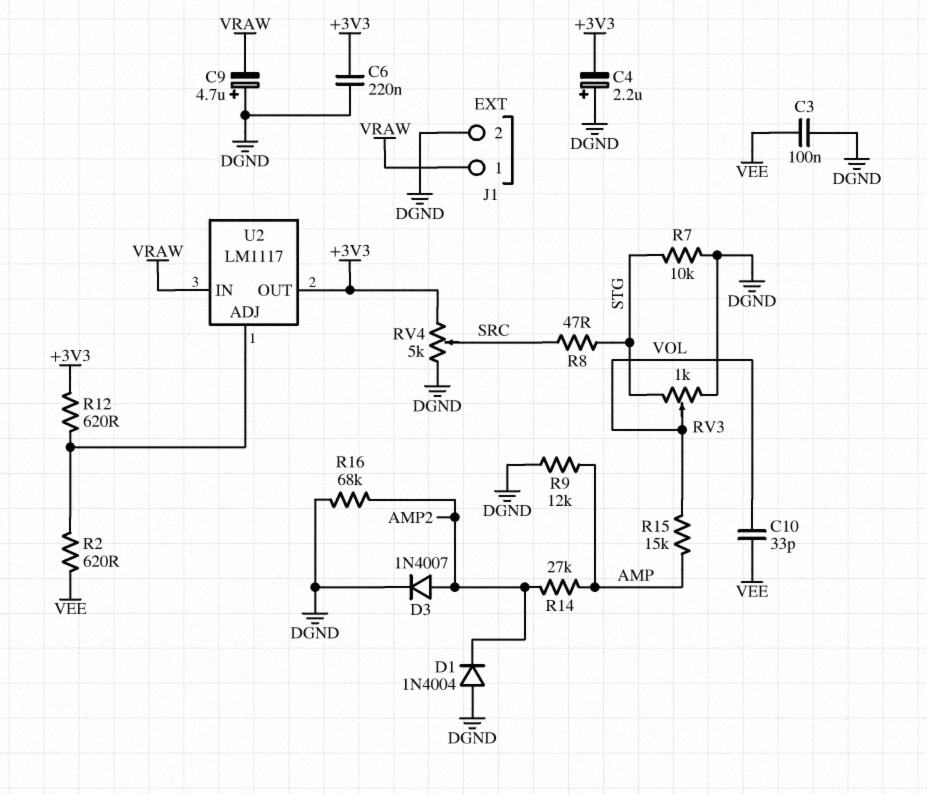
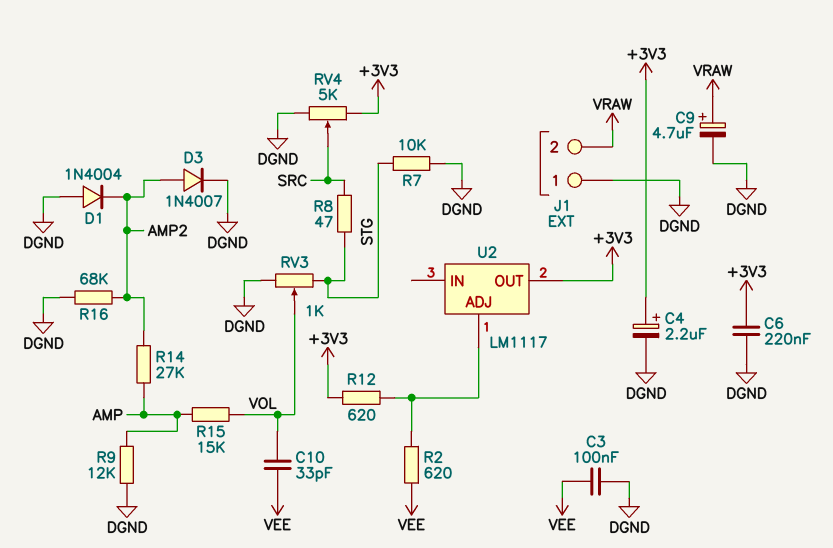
C4: 2.2uF (plus DGND, minus +3V3) -> 2.2uF (plus +3V3, minus DGND)
C9: 4.7uF (plus DGND, minus VRAW) -> 4.7uF (plus VRAW, minus DGND)
J1 pin 1: VRAW -> DGND
J1 pin 2: DGND -> VRAW
U2 pin IN: VRAW -> none

